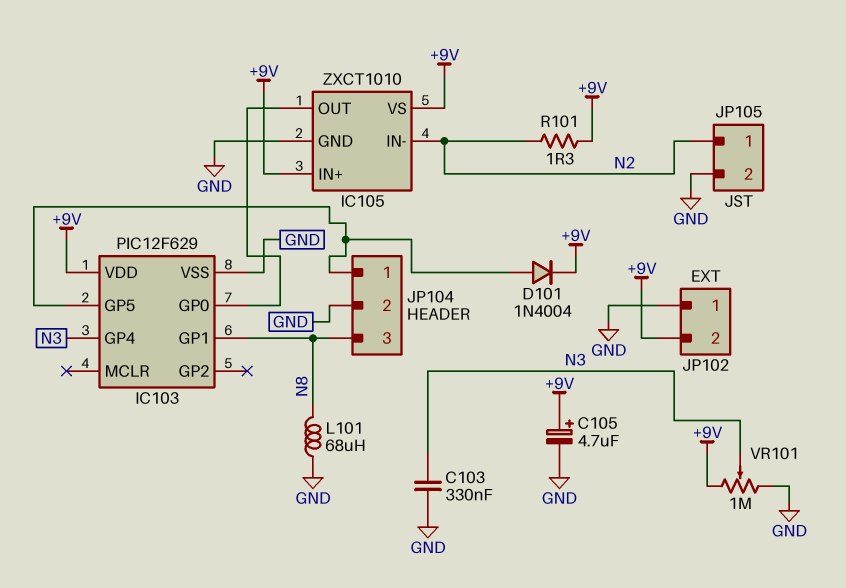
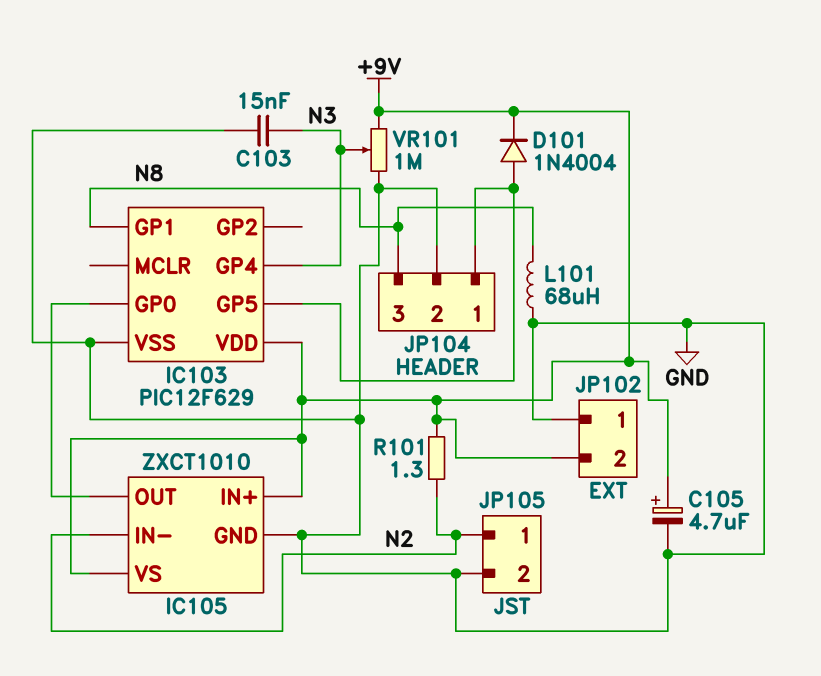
C103: 330nF (GND, N3) -> 15nF (GND, N3)

